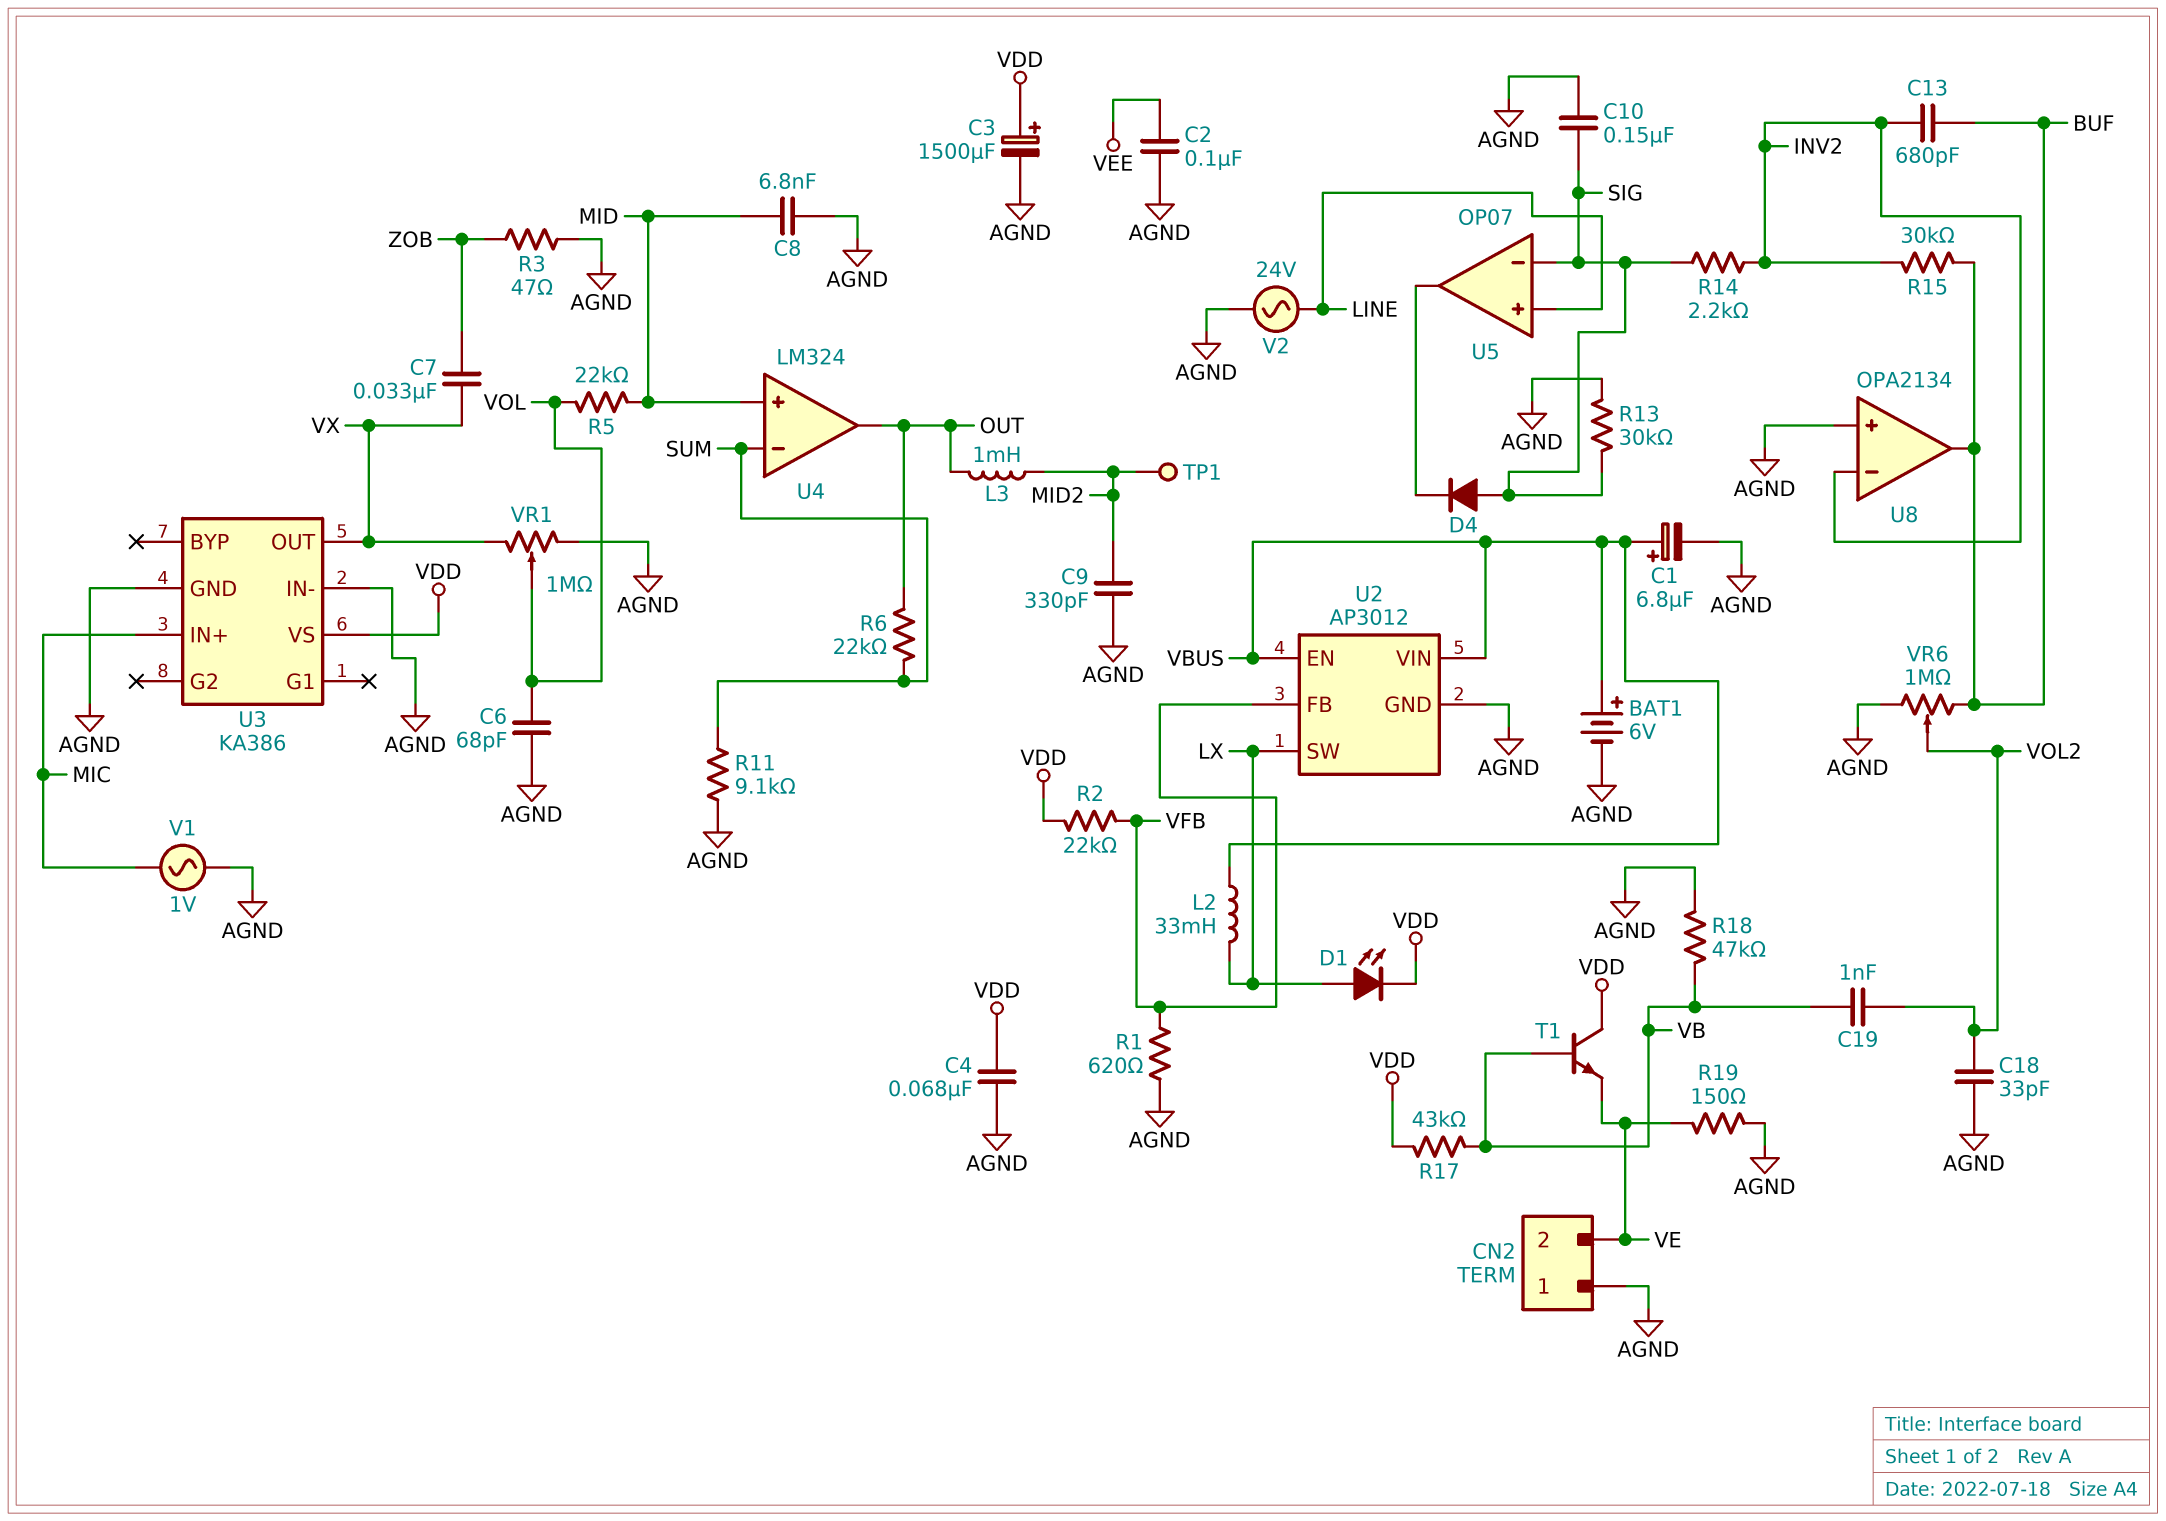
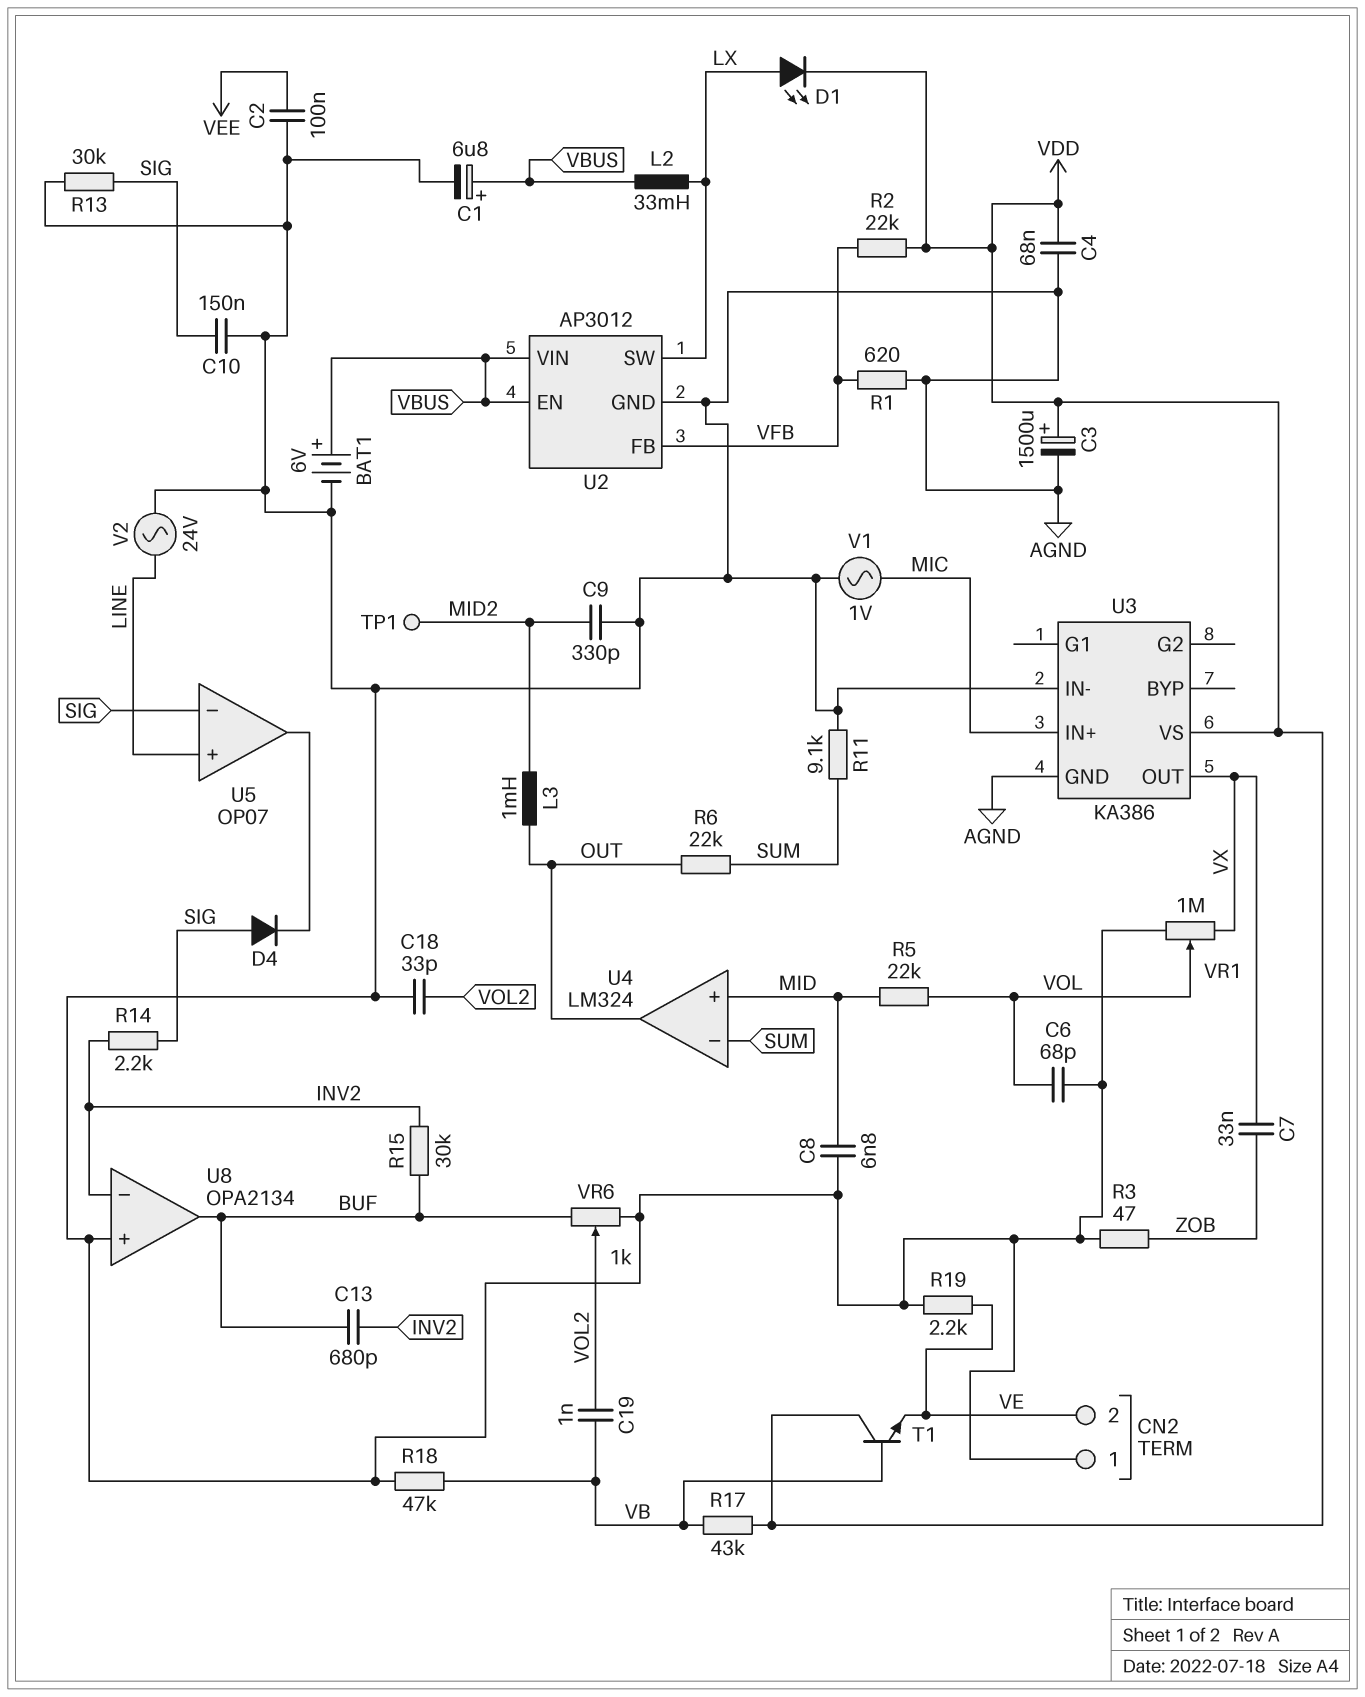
R19: 150 (AGND, VE) -> 2.2k (AGND, VE)
VR6: 1M (AGND, BUF, wiper VOL2) -> 1k (AGND, BUF, wiper VOL2)

